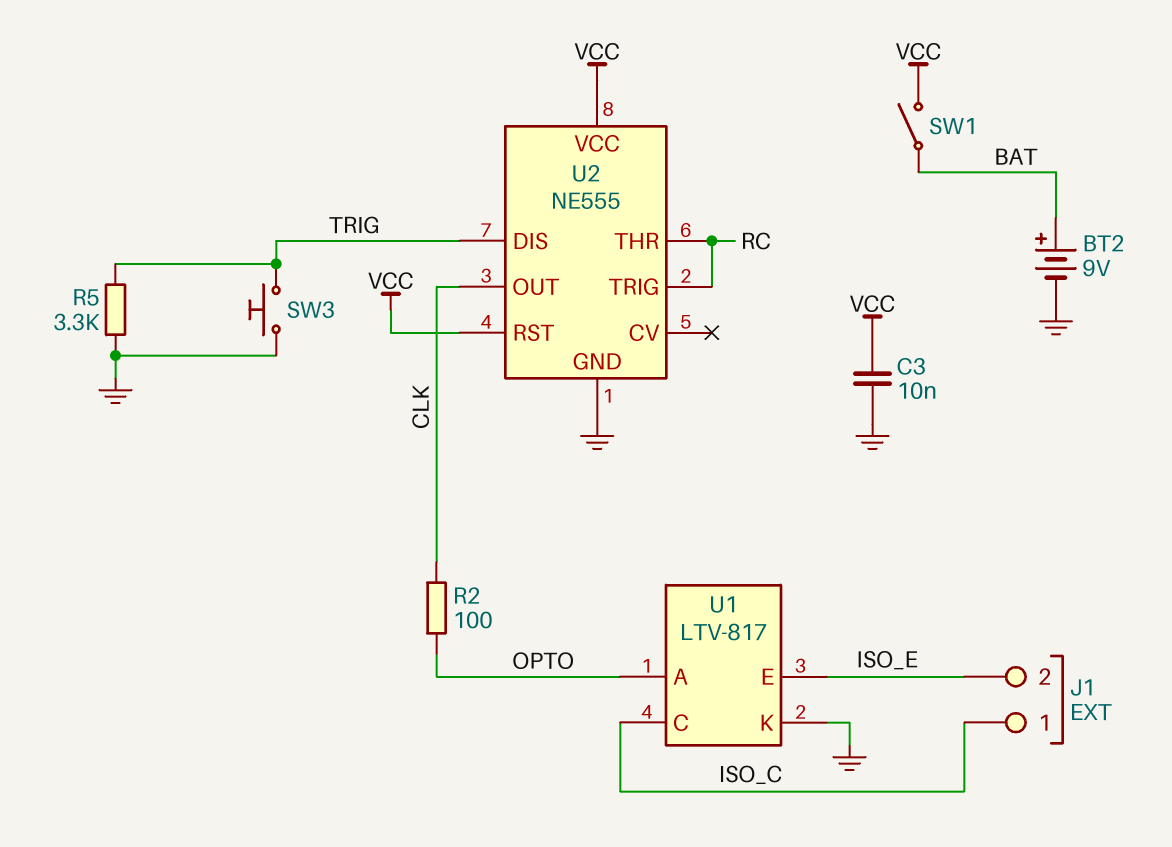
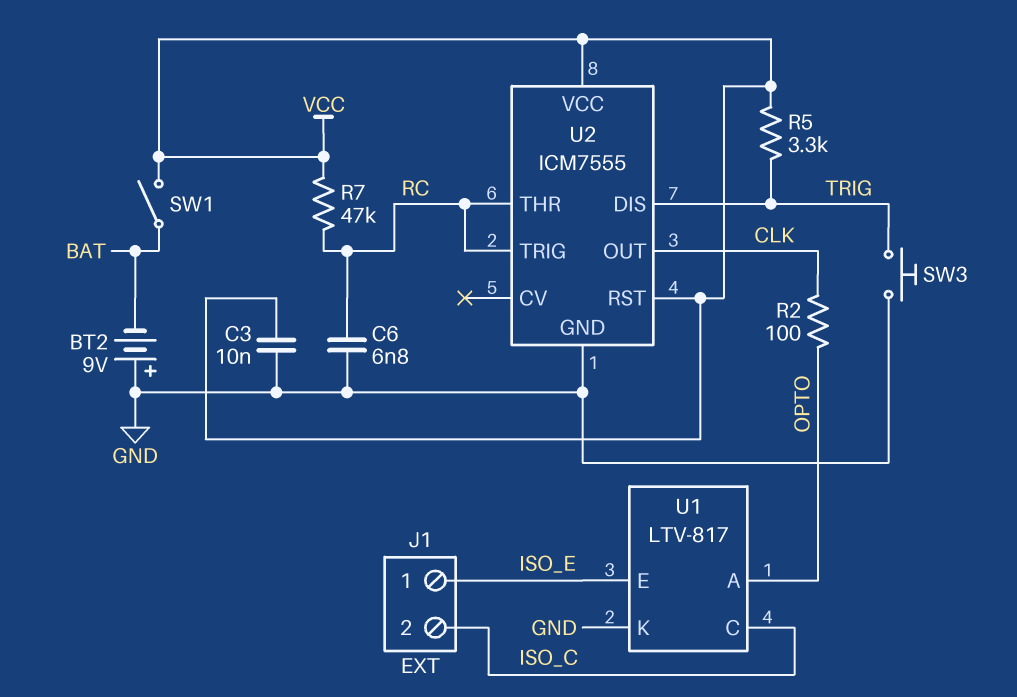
BT2: 9V (plus BAT, minus GND) -> 9V (plus GND, minus BAT)
C6: none -> 6.8nF (GND, RC)
J1 pin 1: ISO_C -> ISO_E
J1 pin 2: ISO_E -> ISO_C
R5: 3.3k (GND, TRIG) -> 3.3k (TRIG, VCC)
R7: none -> 47k (RC, VCC)
U2: NE555 -> ICM7555

